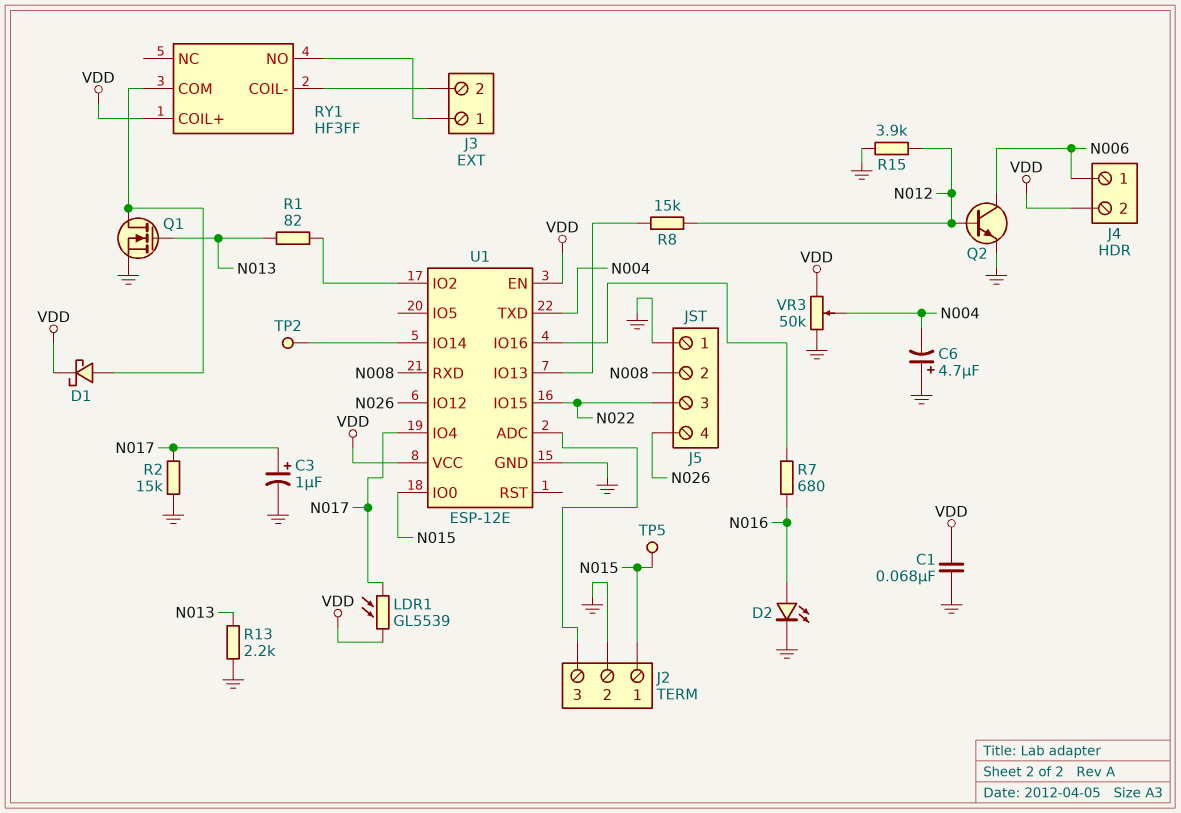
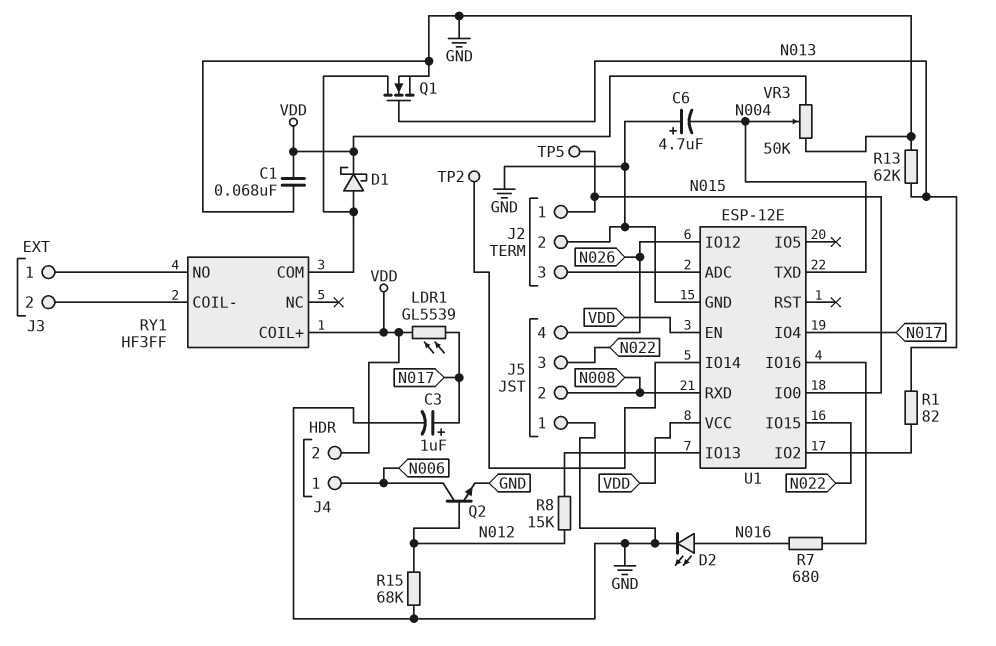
R2: 15k (GND, N017) -> none
R13: 2.2k (GND, N013) -> 62k (GND, N013)
R15: 3.9k (GND, N012) -> 68k (GND, N012)

